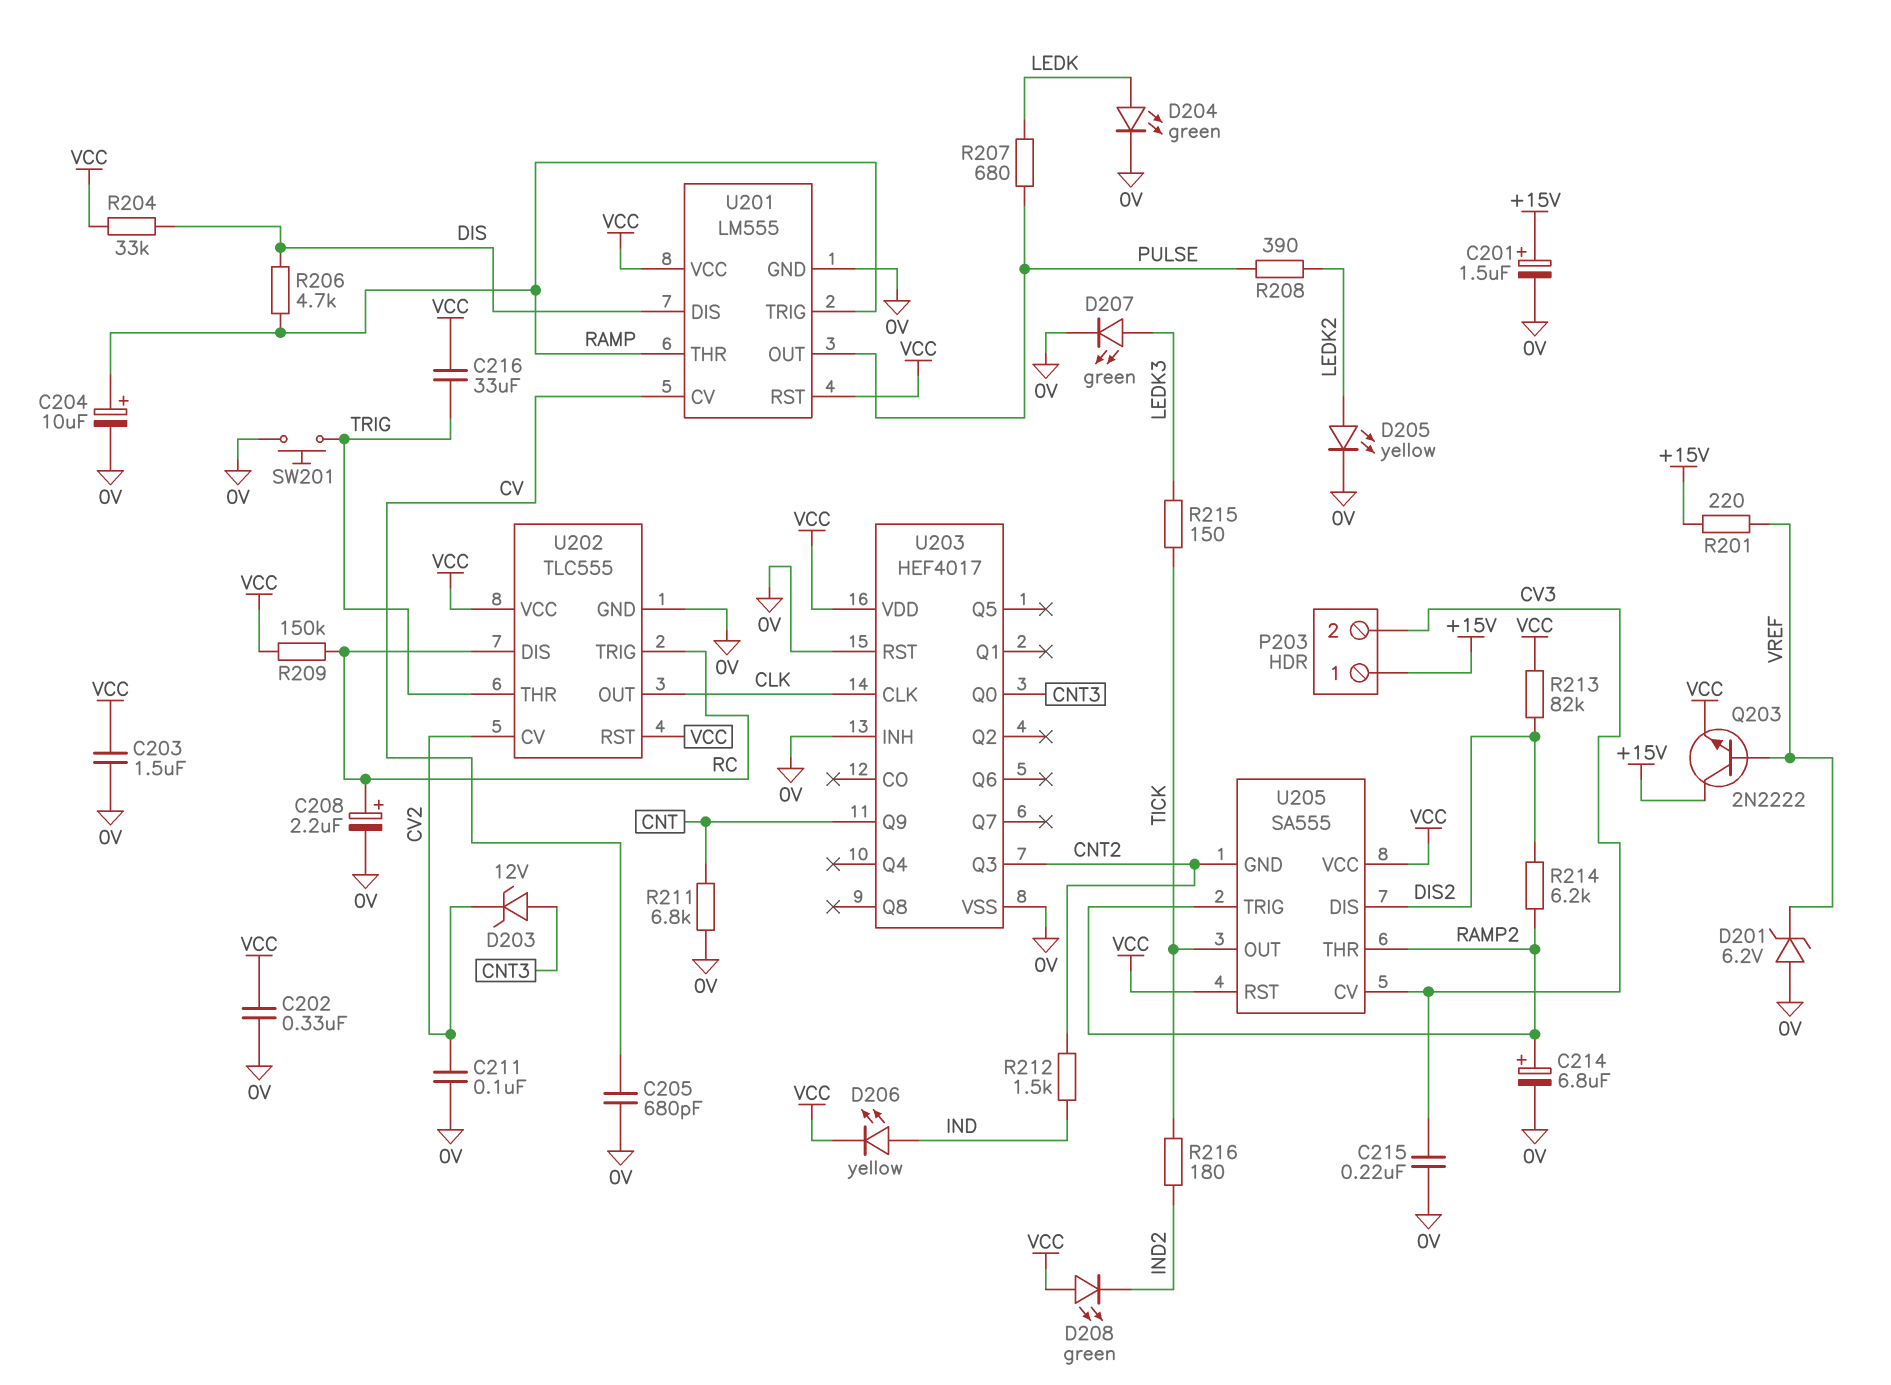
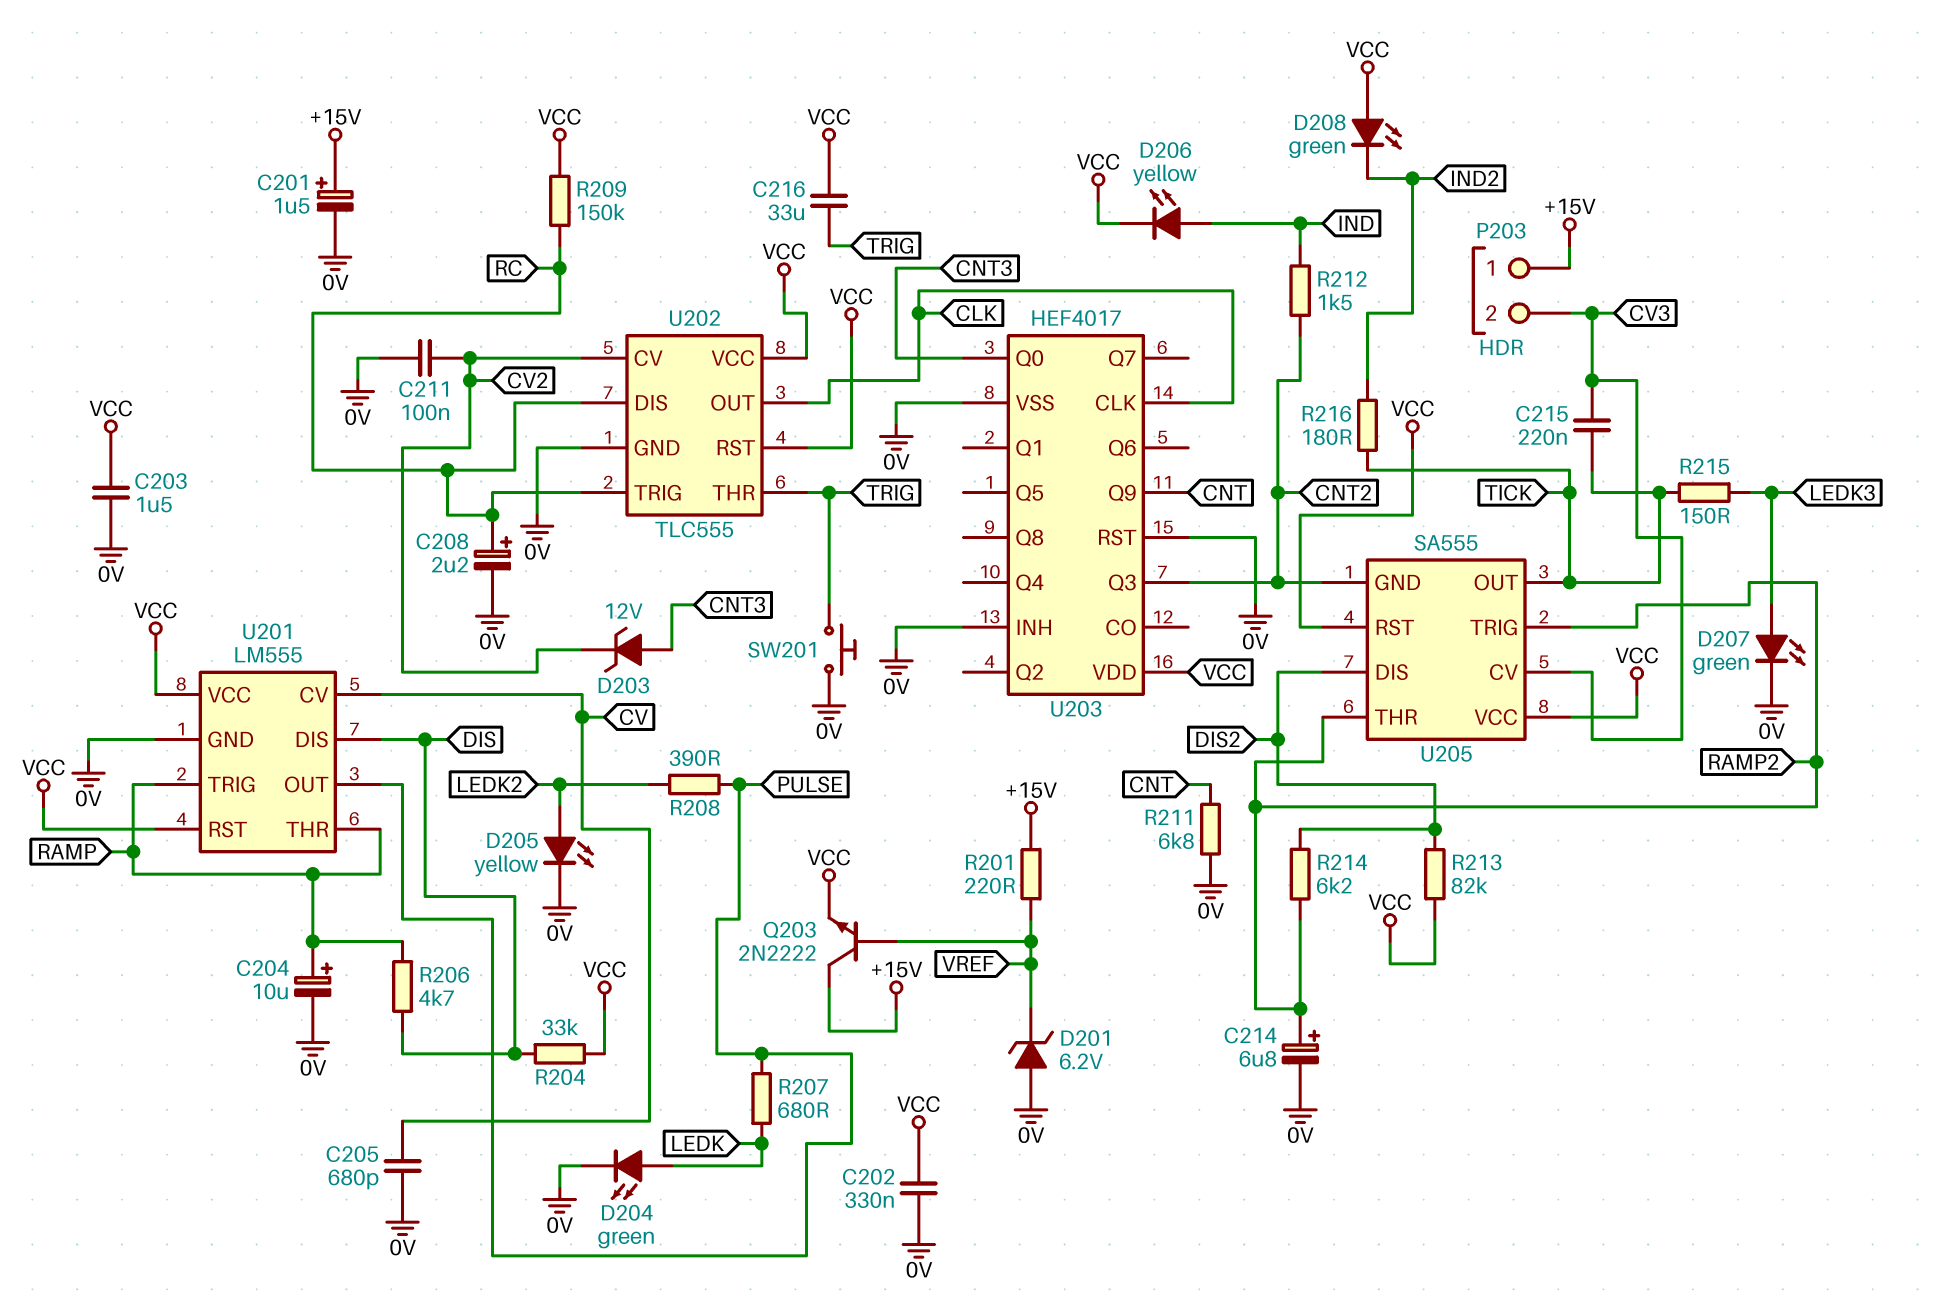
C215: 220nF (0V, CV3) -> 220nF (CV3, TICK)

